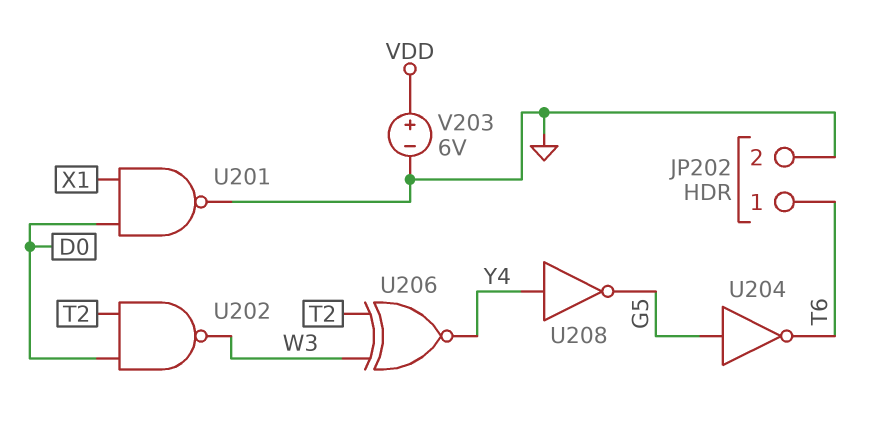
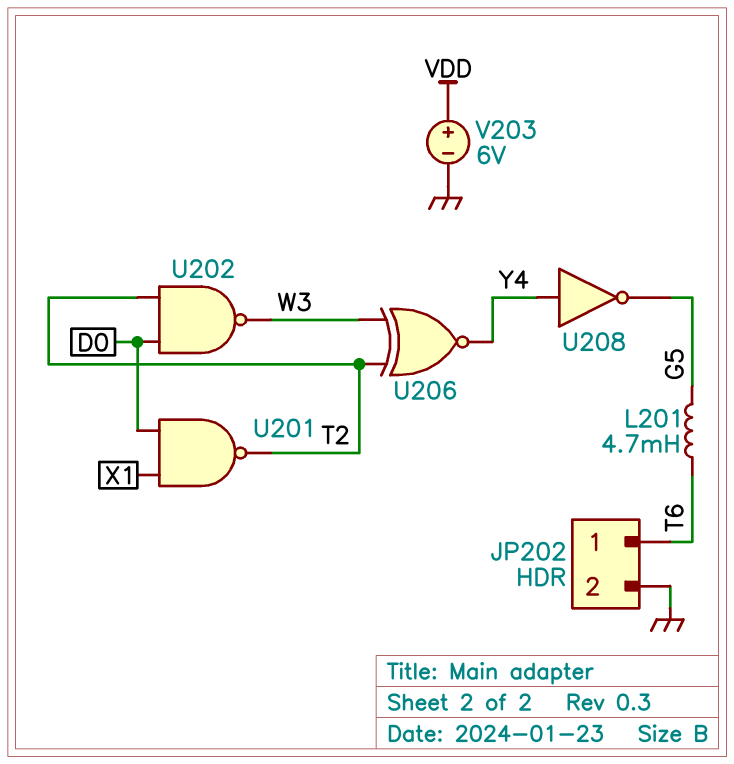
L201: none -> 4.7mH (G5, T6)
U201: NAND (in D0, in X1, out GND) -> NAND (in D0, in X1, out T2)
U204: NOT (in G5, out T6) -> none

